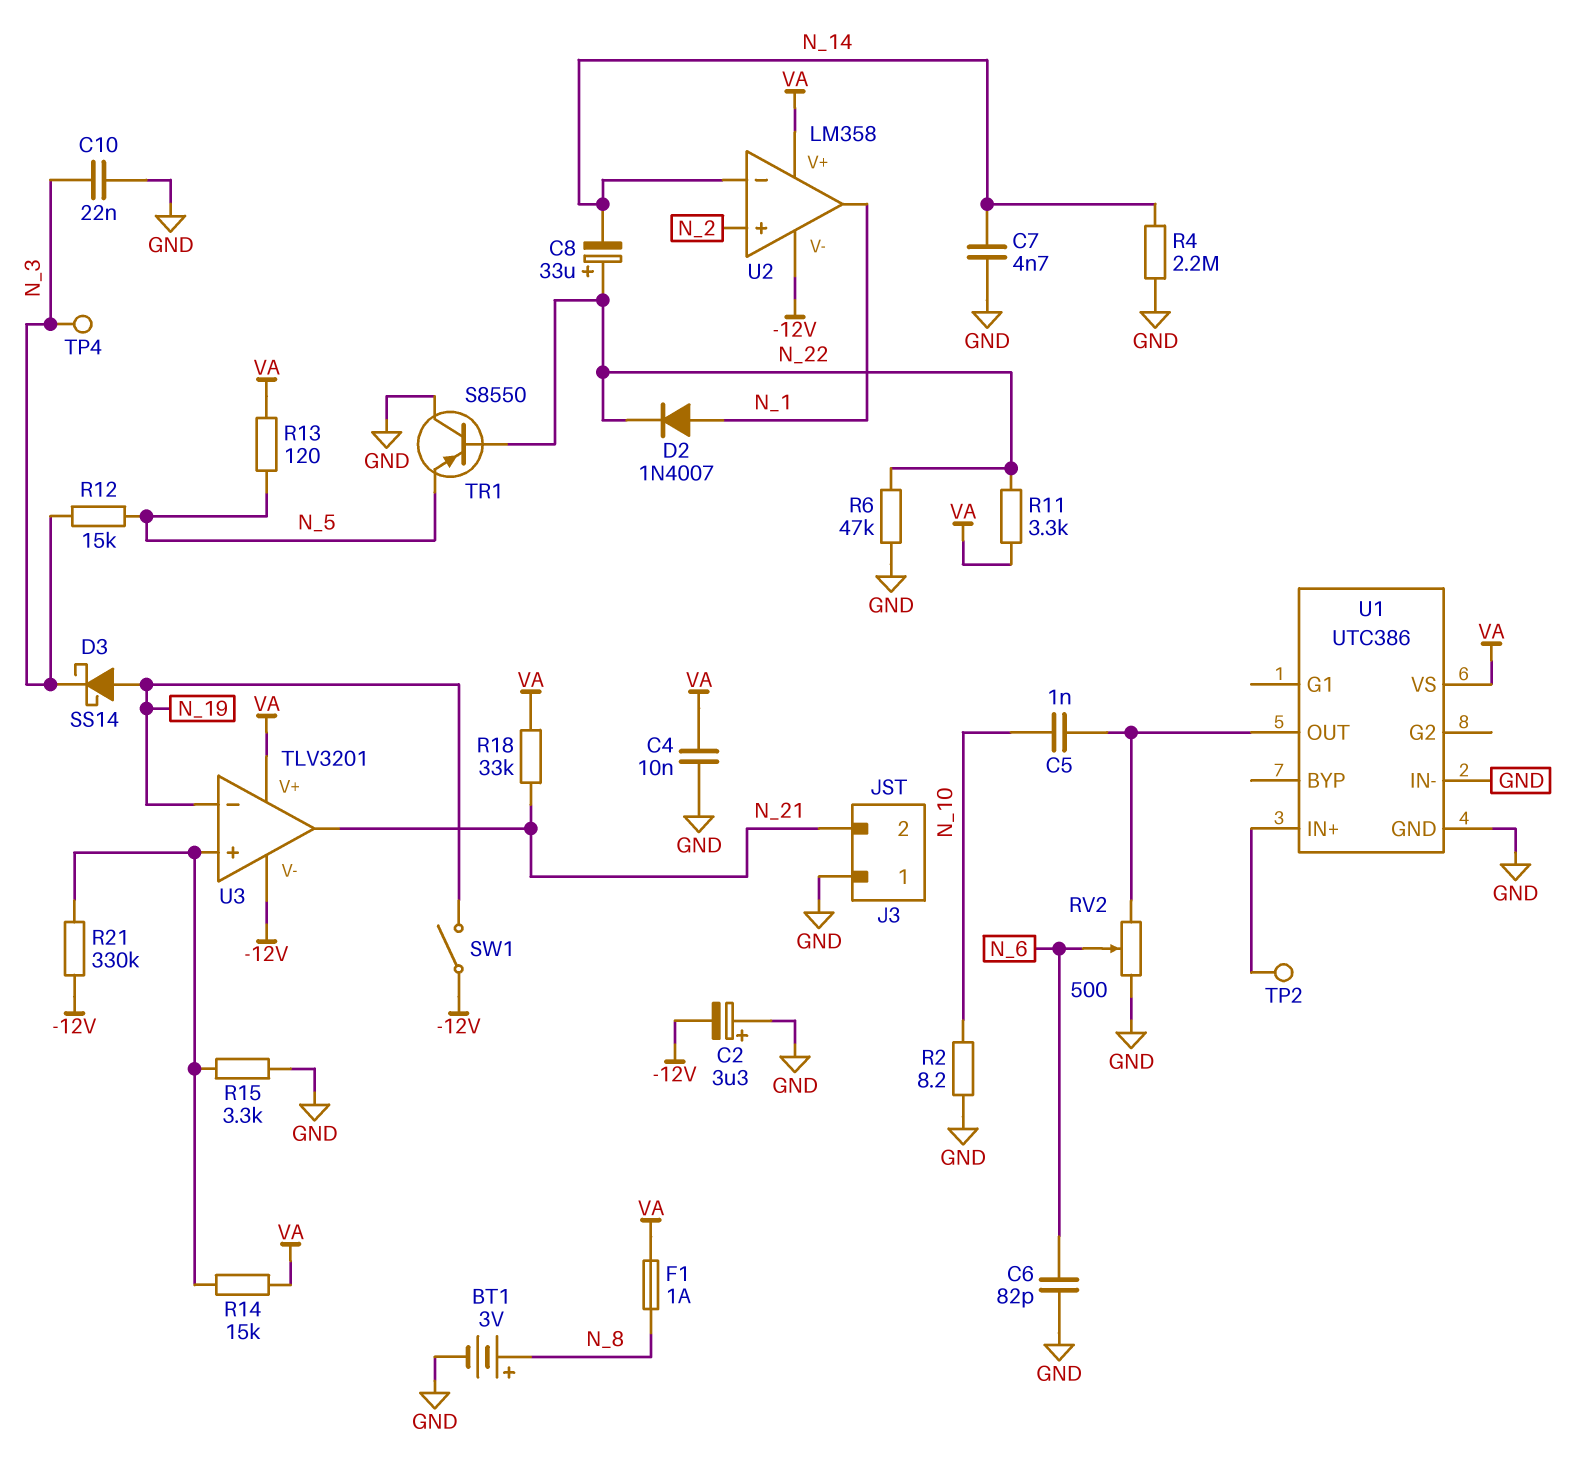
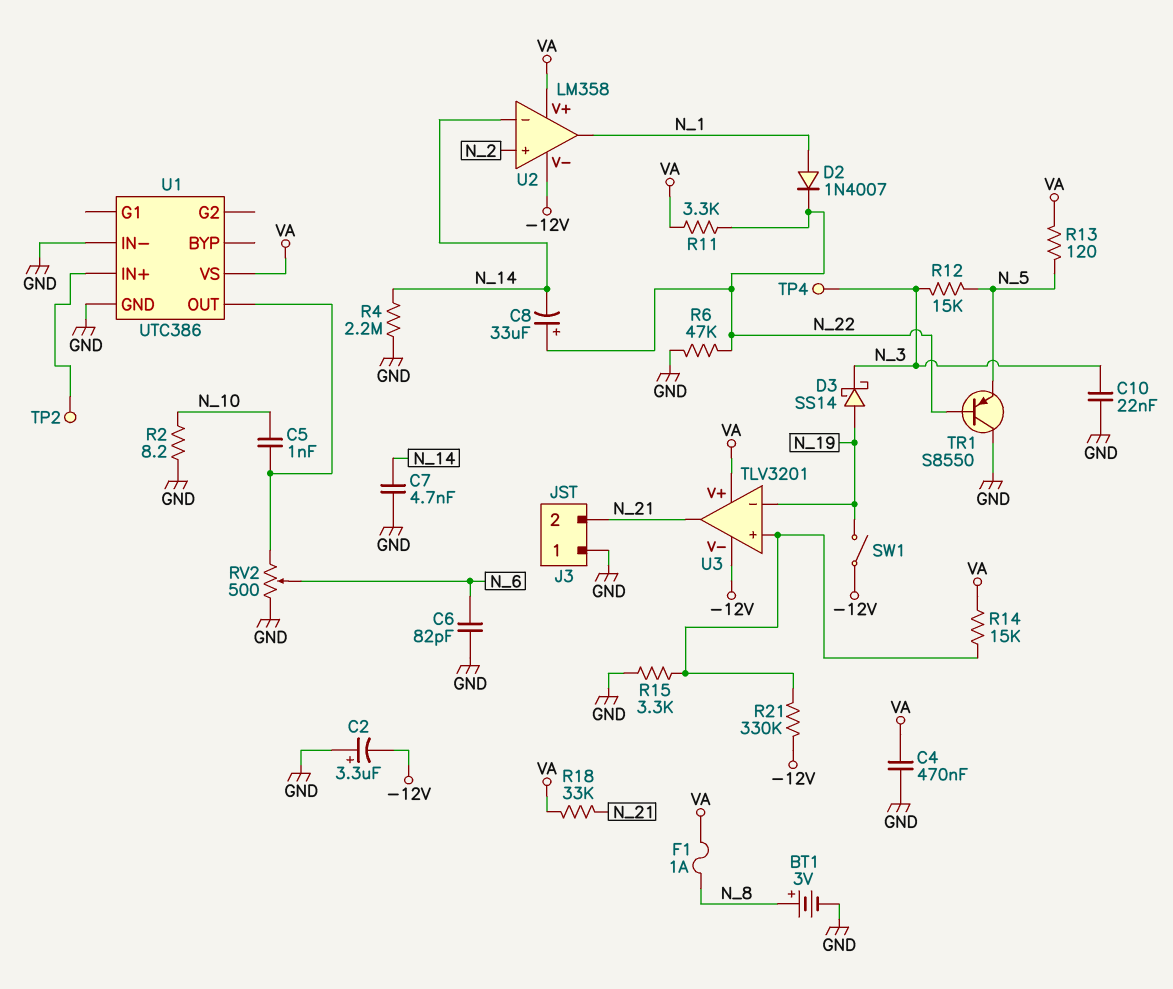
C4: 10nF (GND, VA) -> 470nF (GND, VA)

